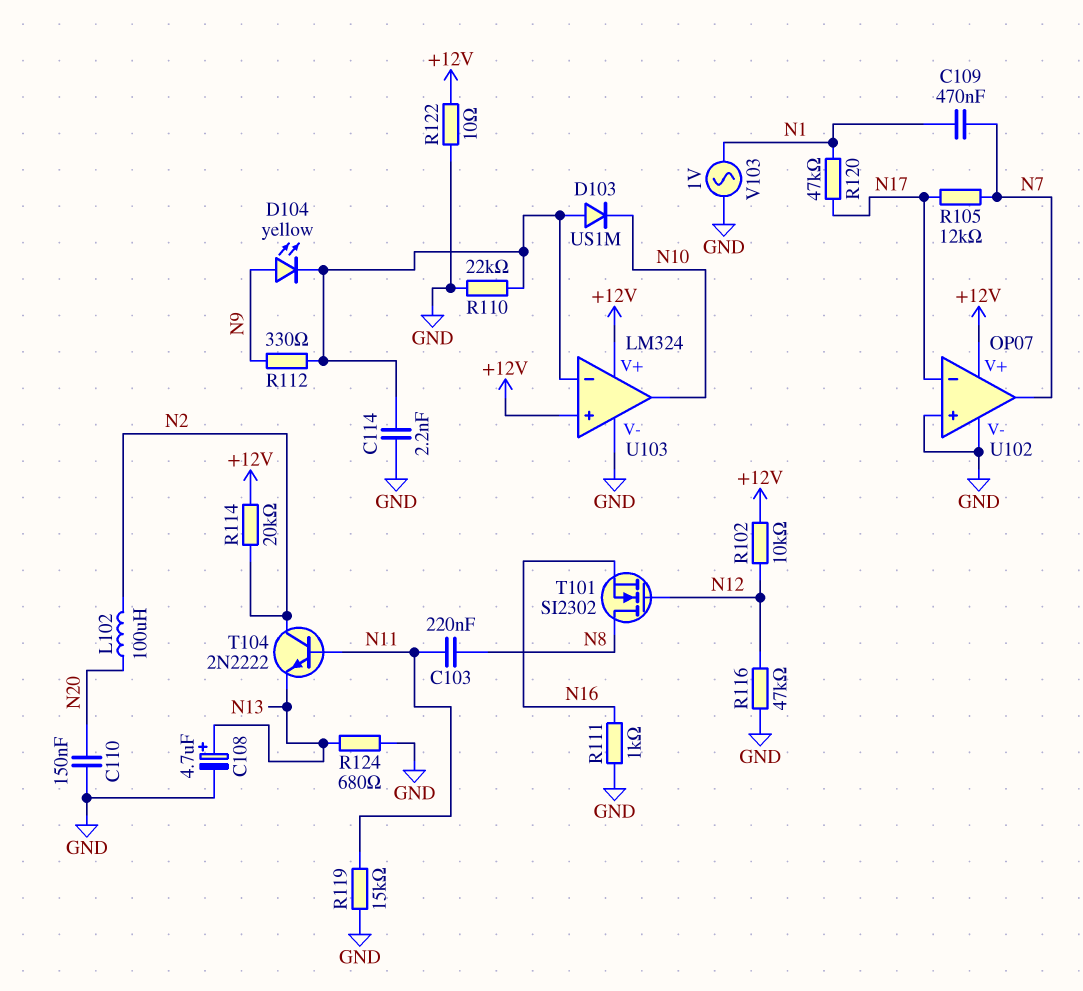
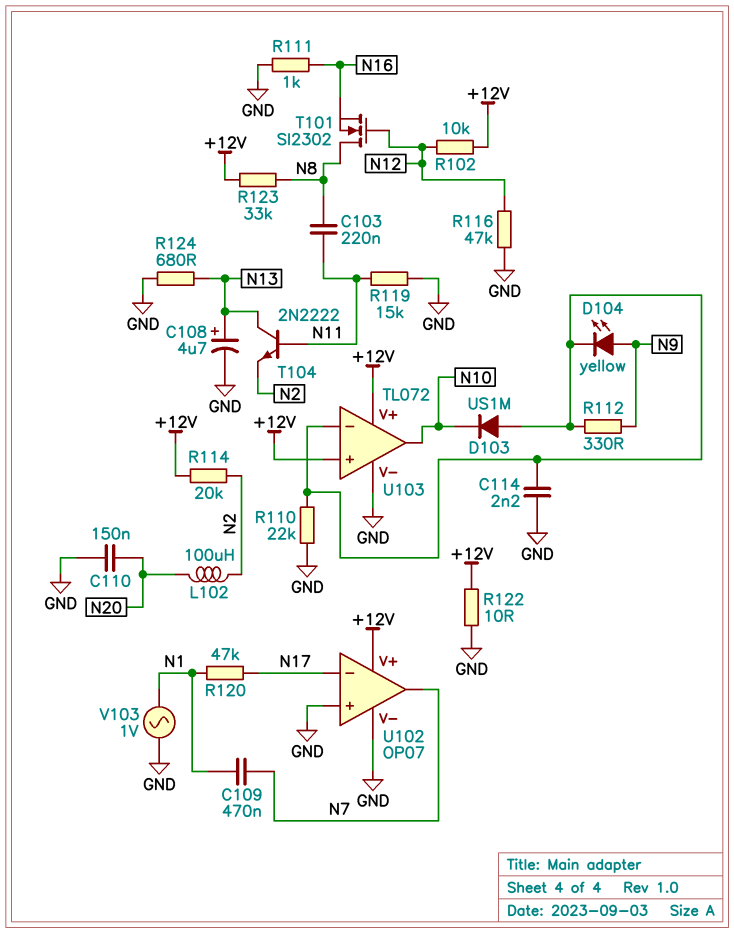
R105: 12k (N7, N17) -> none
R123: none -> 33k (+12V, N8)
T104: NPN 2N2222 (B N11, C N2, E N13) -> NPN 2N2222 (B N11, C N13, E N2)
U103: LM324 -> TL072

